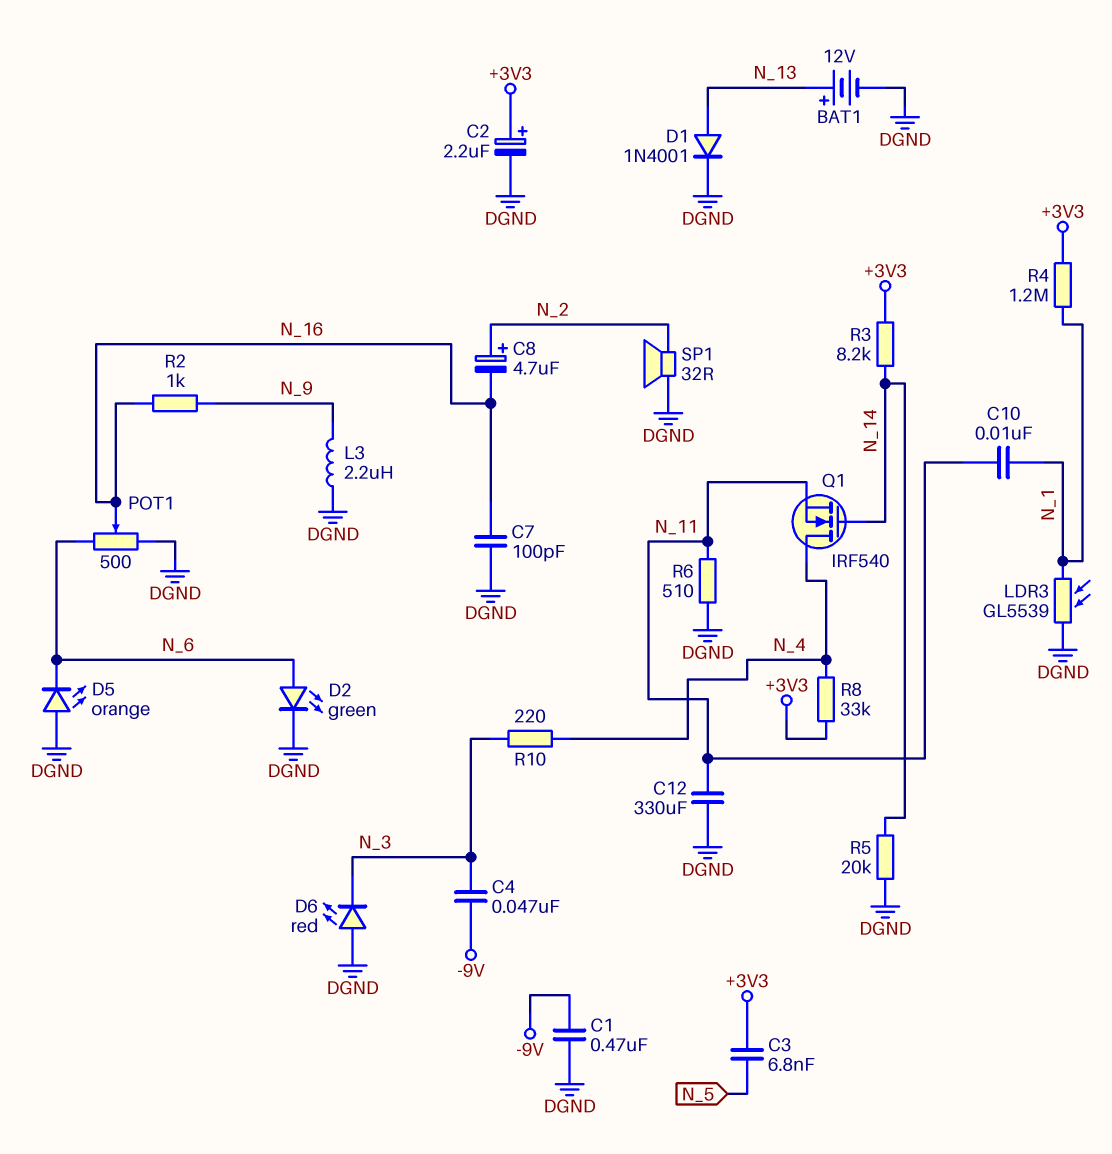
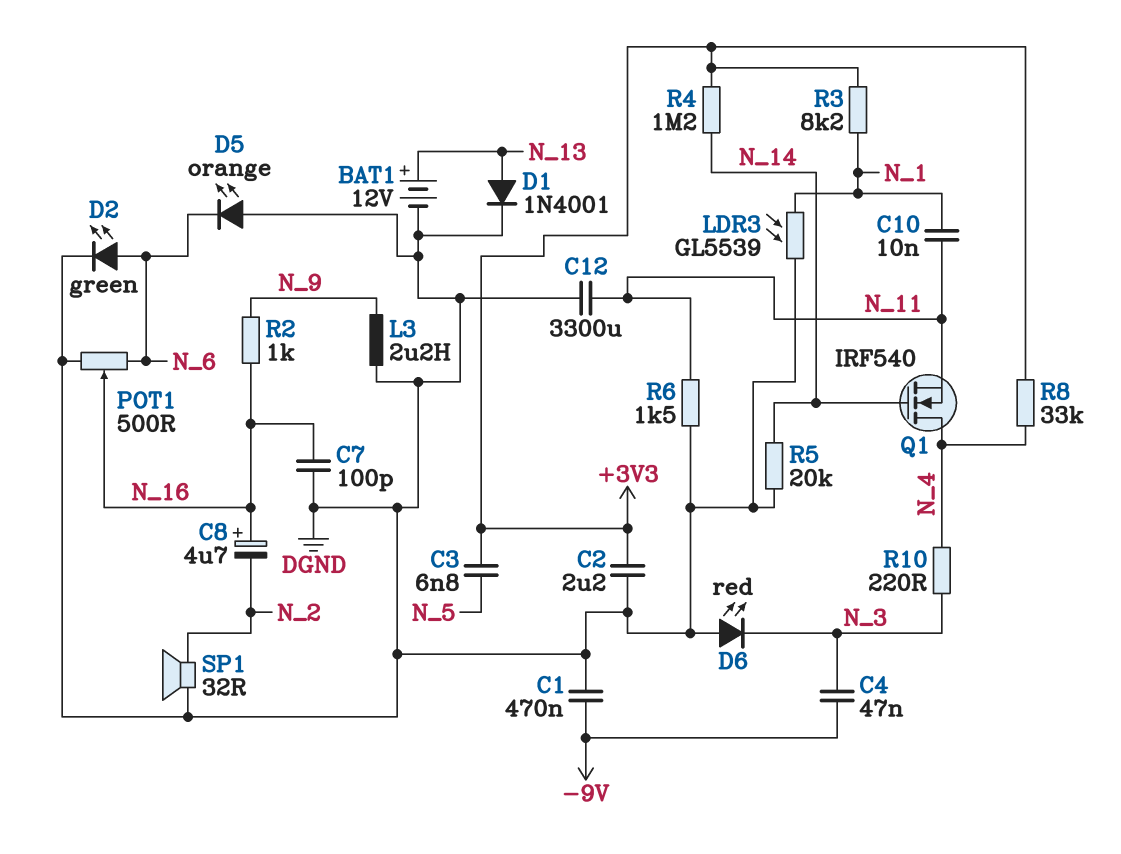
C2: 2.2uF (plus +3V3, minus DGND) -> 2.2uF (+3V3, DGND)
C8: 4.7uF (plus N_2, minus N_16) -> 4.7uF (plus N_16, minus N_2)
C12: 330uF (DGND, N_11) -> 3300uF (DGND, N_11)
R3: 8.2k (+3V3, N_14) -> 8.2k (+3V3, N_1)
R4: 1.2M (+3V3, N_1) -> 1.2M (+3V3, N_14)
R6: 510 (DGND, N_11) -> 1.5k (DGND, N_11)

